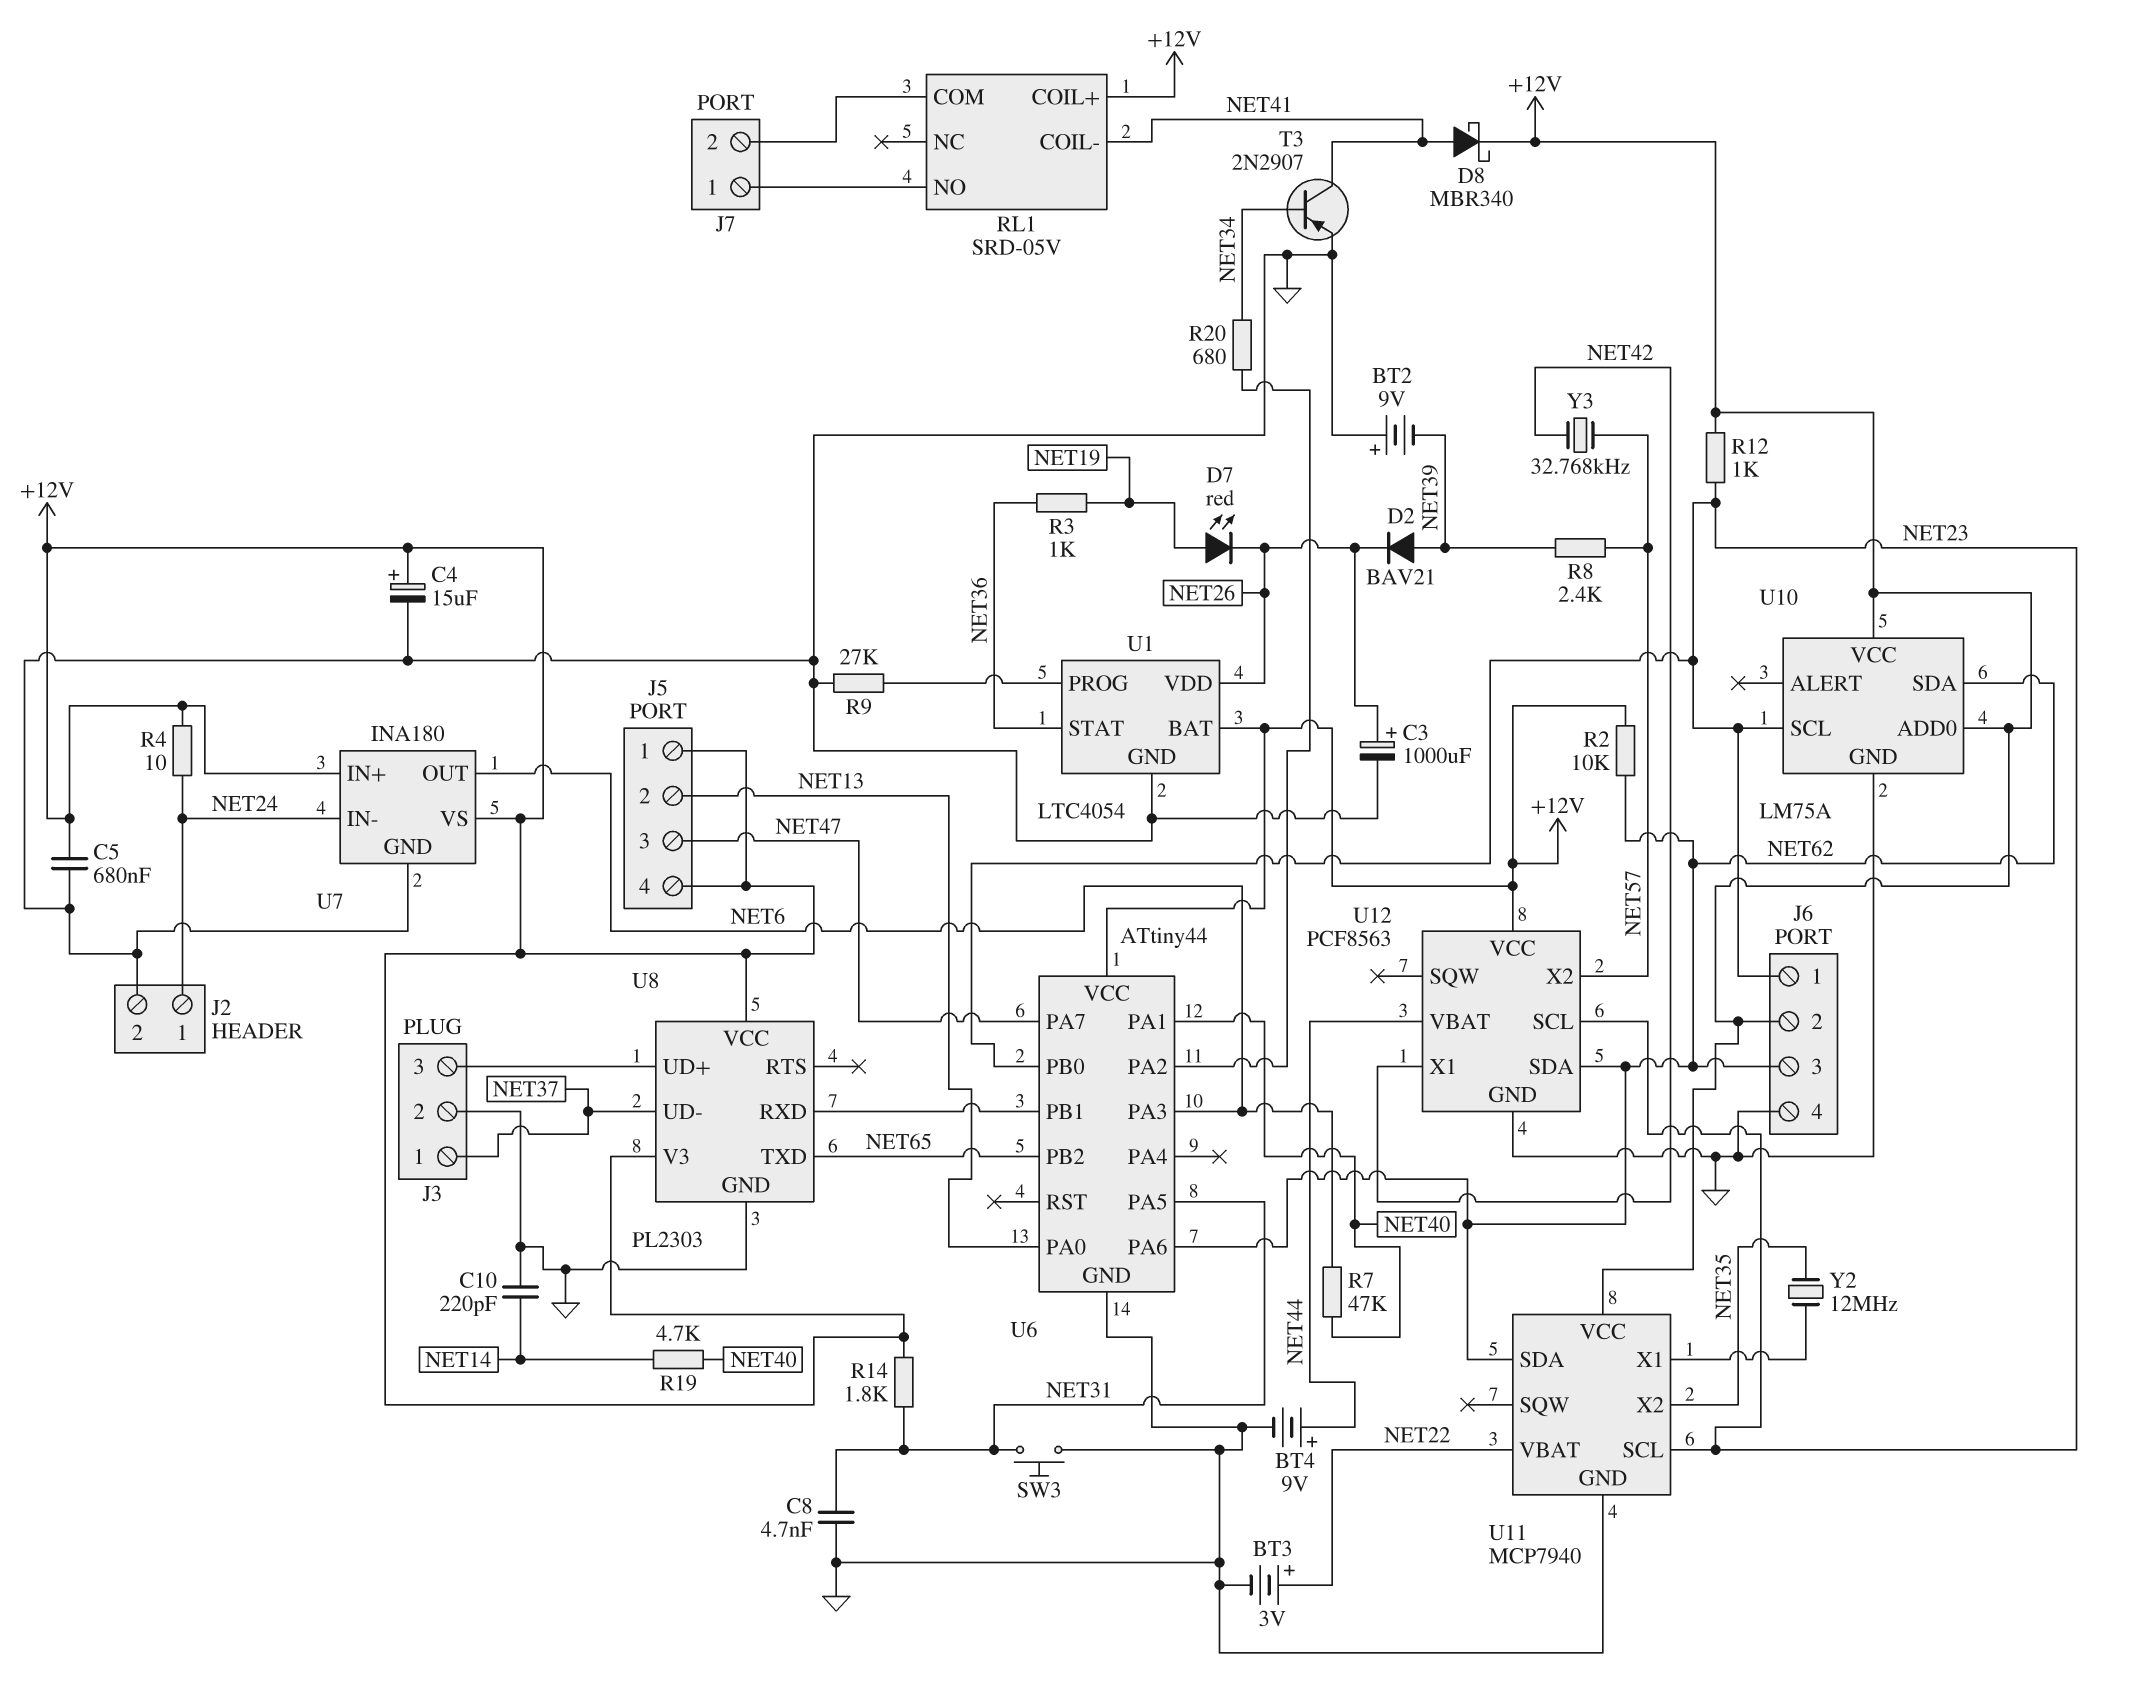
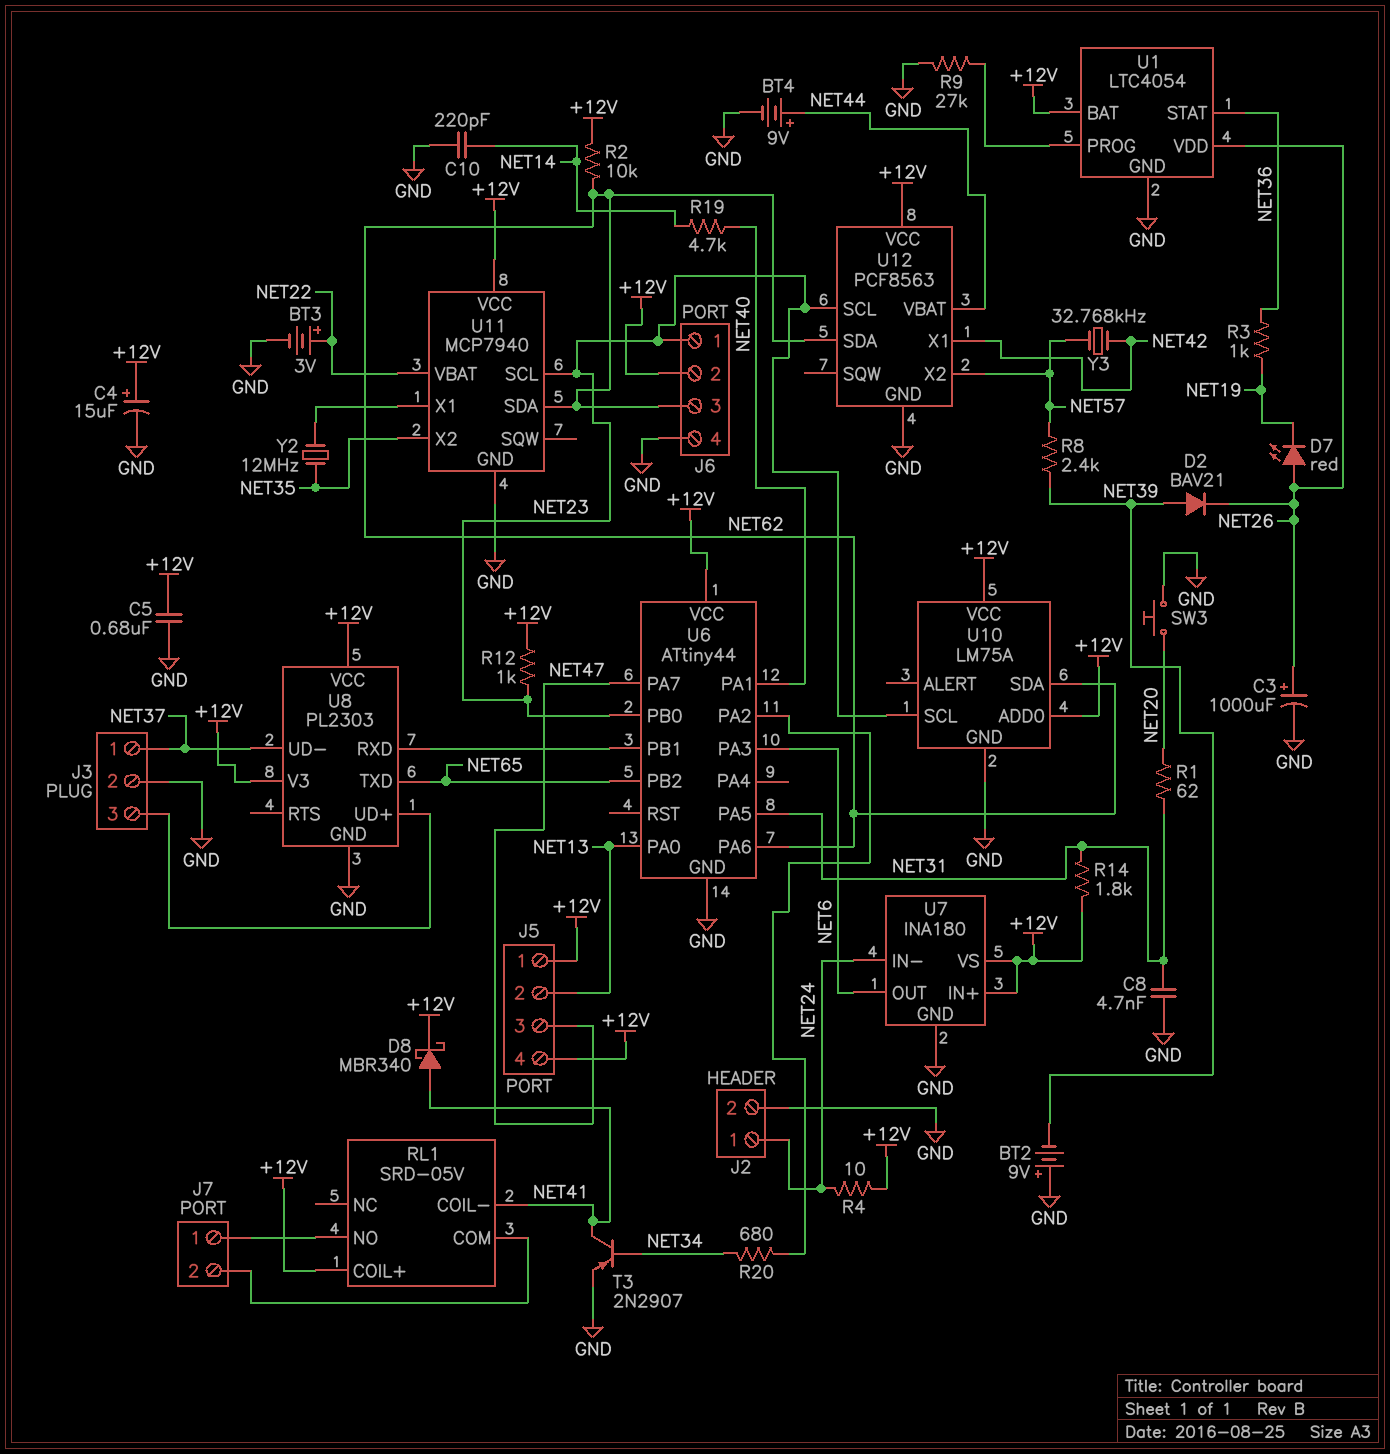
D7: LED red (A NET19, K NET26) -> LED red (A NET26, K NET19)
R1: none -> 62 (NET20, NET31)
R7: 47k (NET6, NET40) -> none
SW3: button (GND, NET31) -> button (GND, NET20)

